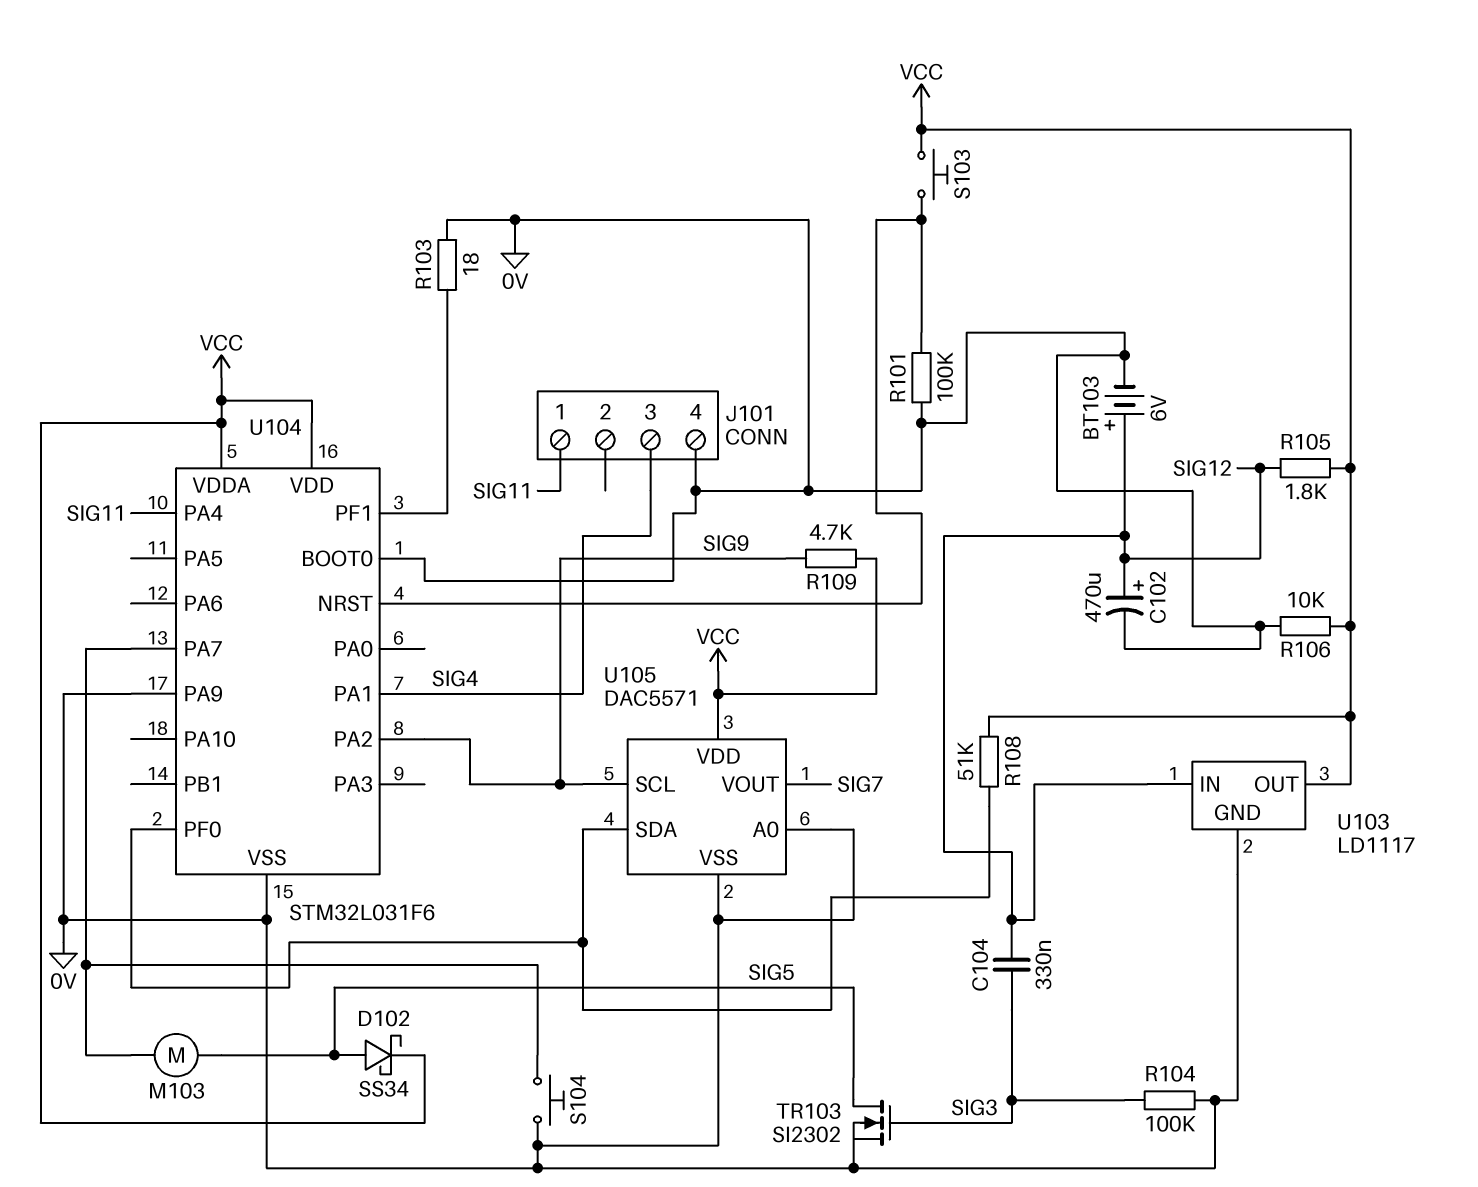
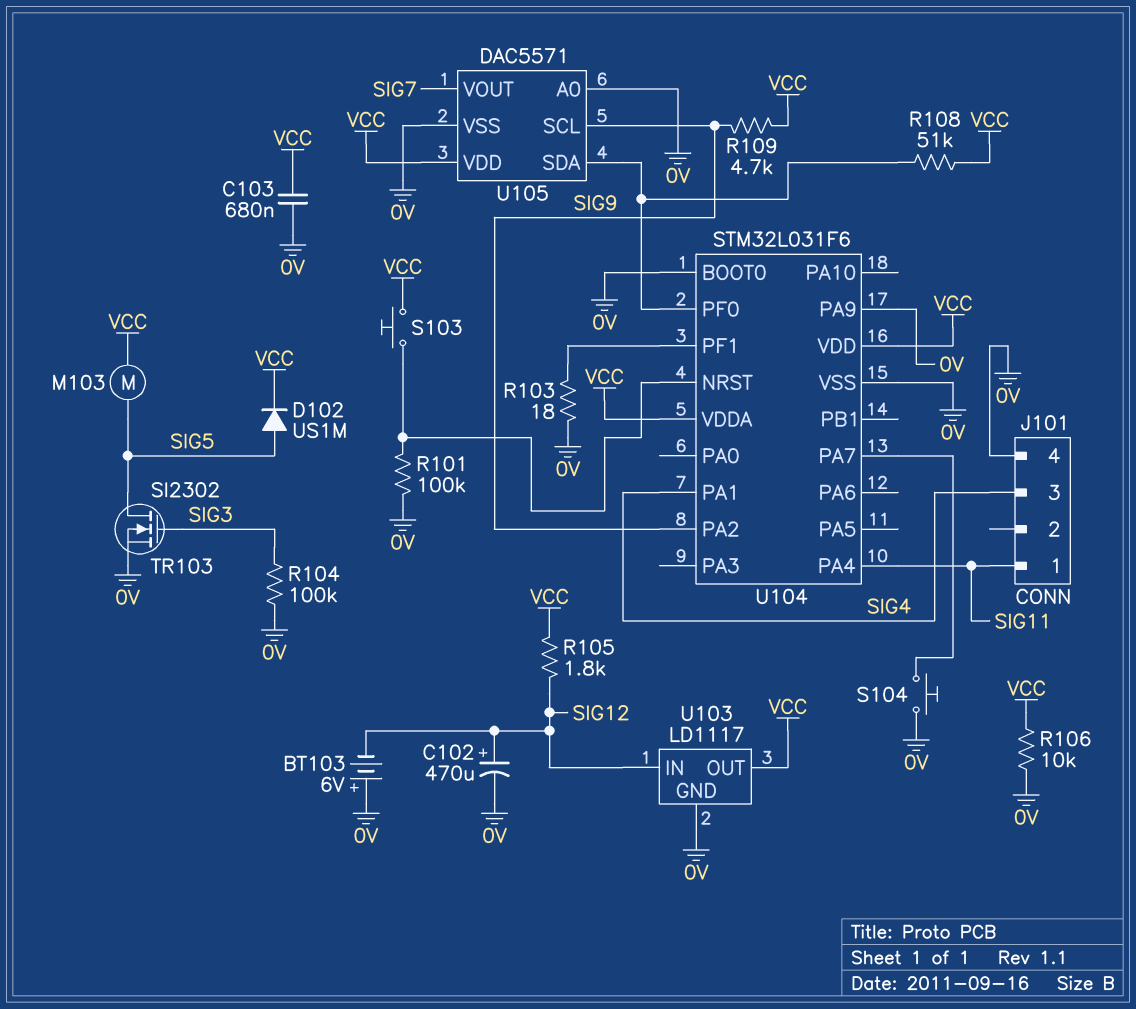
BT103: 6V (plus SIG12, minus 0V) -> 6V (plus 0V, minus SIG12)
C103: none -> 680nF (0V, VCC)
C104: 330nF (SIG3, SIG12) -> none
D102: schottky SS34 (A SIG5, K VCC) -> diode US1M (A SIG5, K VCC)
M103: motor (SIG5, U104/PA7) -> motor (SIG5, VCC)

